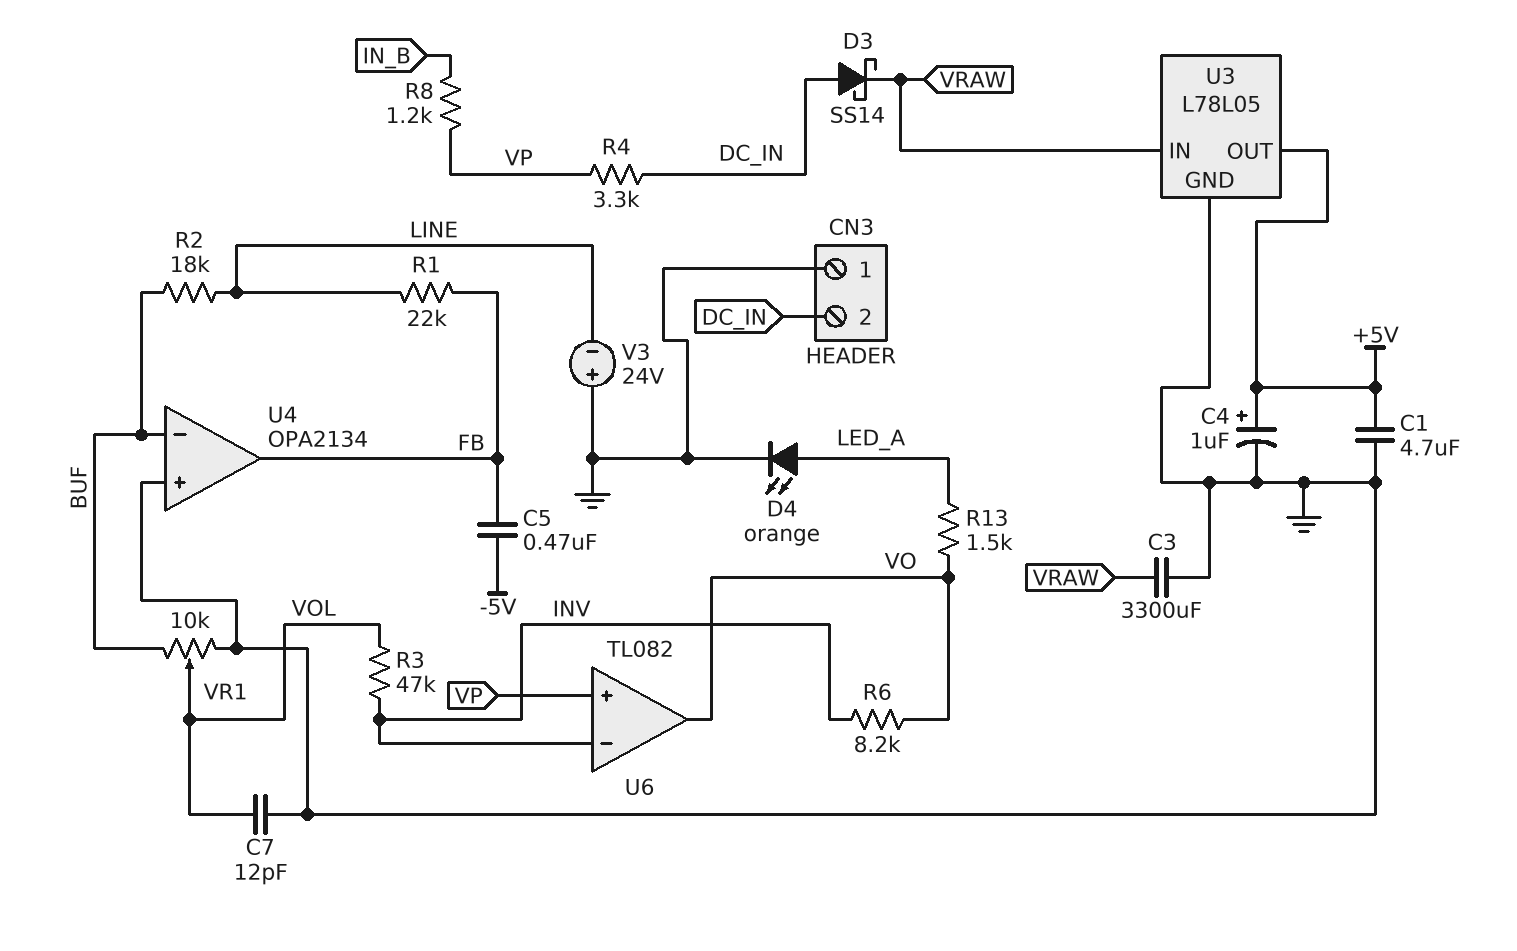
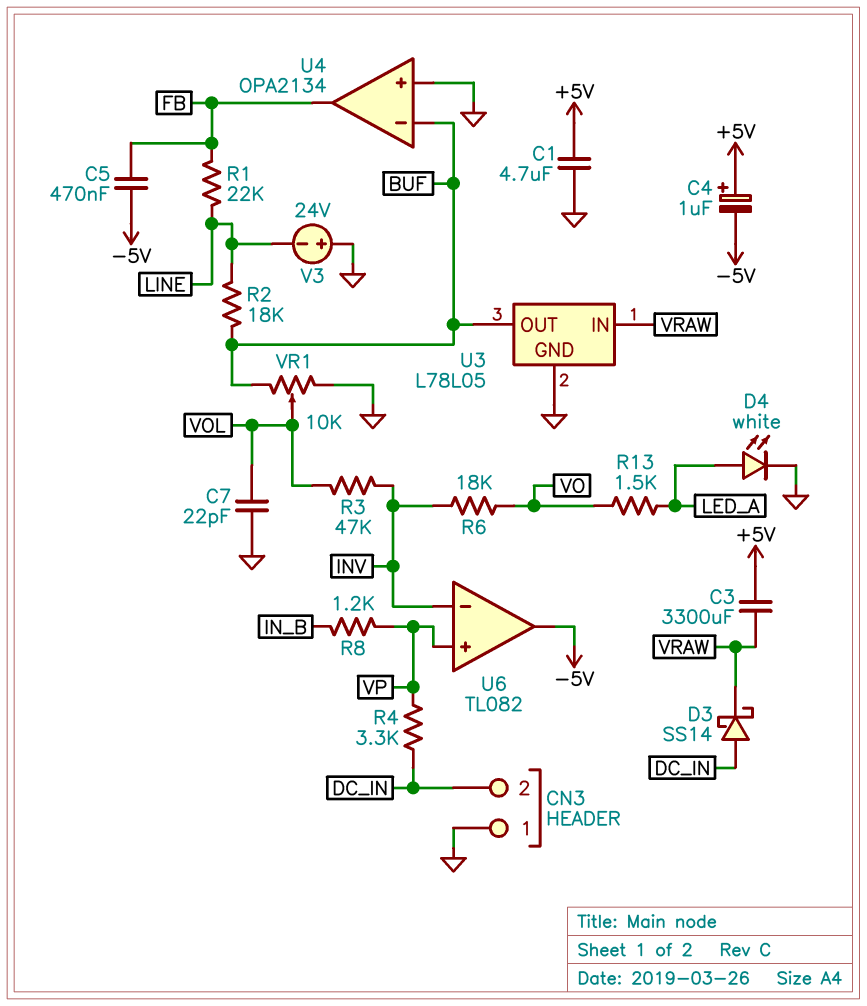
C3: 3300uF (GND, VRAW) -> 3300uF (+5V, VRAW)
C4: 1uF (plus +5V, minus GND) -> 1uF (plus +5V, minus -5V)
C7: 12pF (GND, VOL) -> 22pF (GND, VOL)
D4: LED orange (A LED_A, K GND) -> LED white (A LED_A, K GND)
R6: 8.2k (INV, VO) -> 18k (INV, VO)
U3 pin OUT: +5V -> BUF
U6 pin out: VO -> -5V

